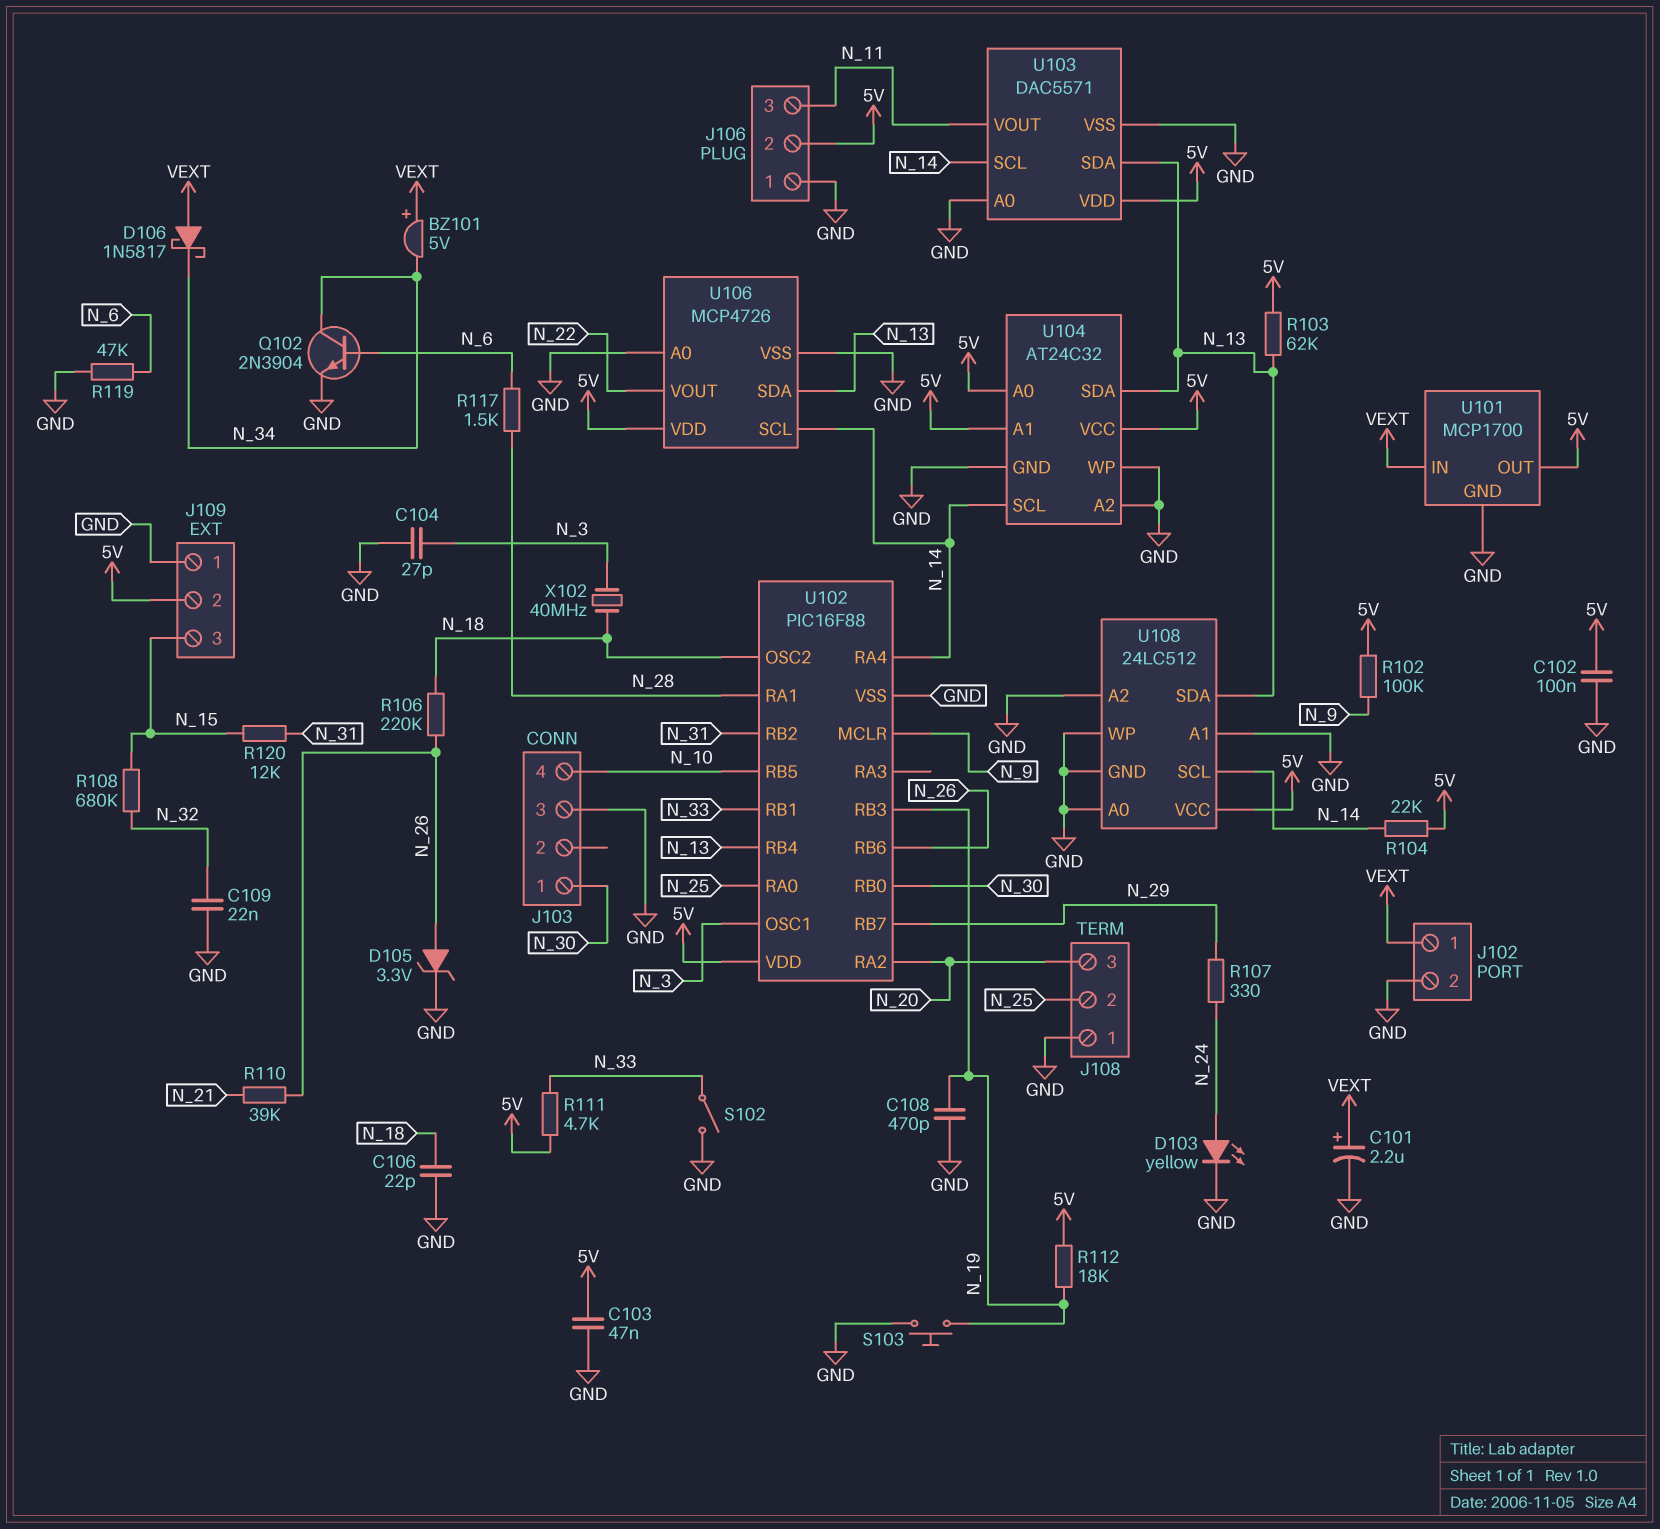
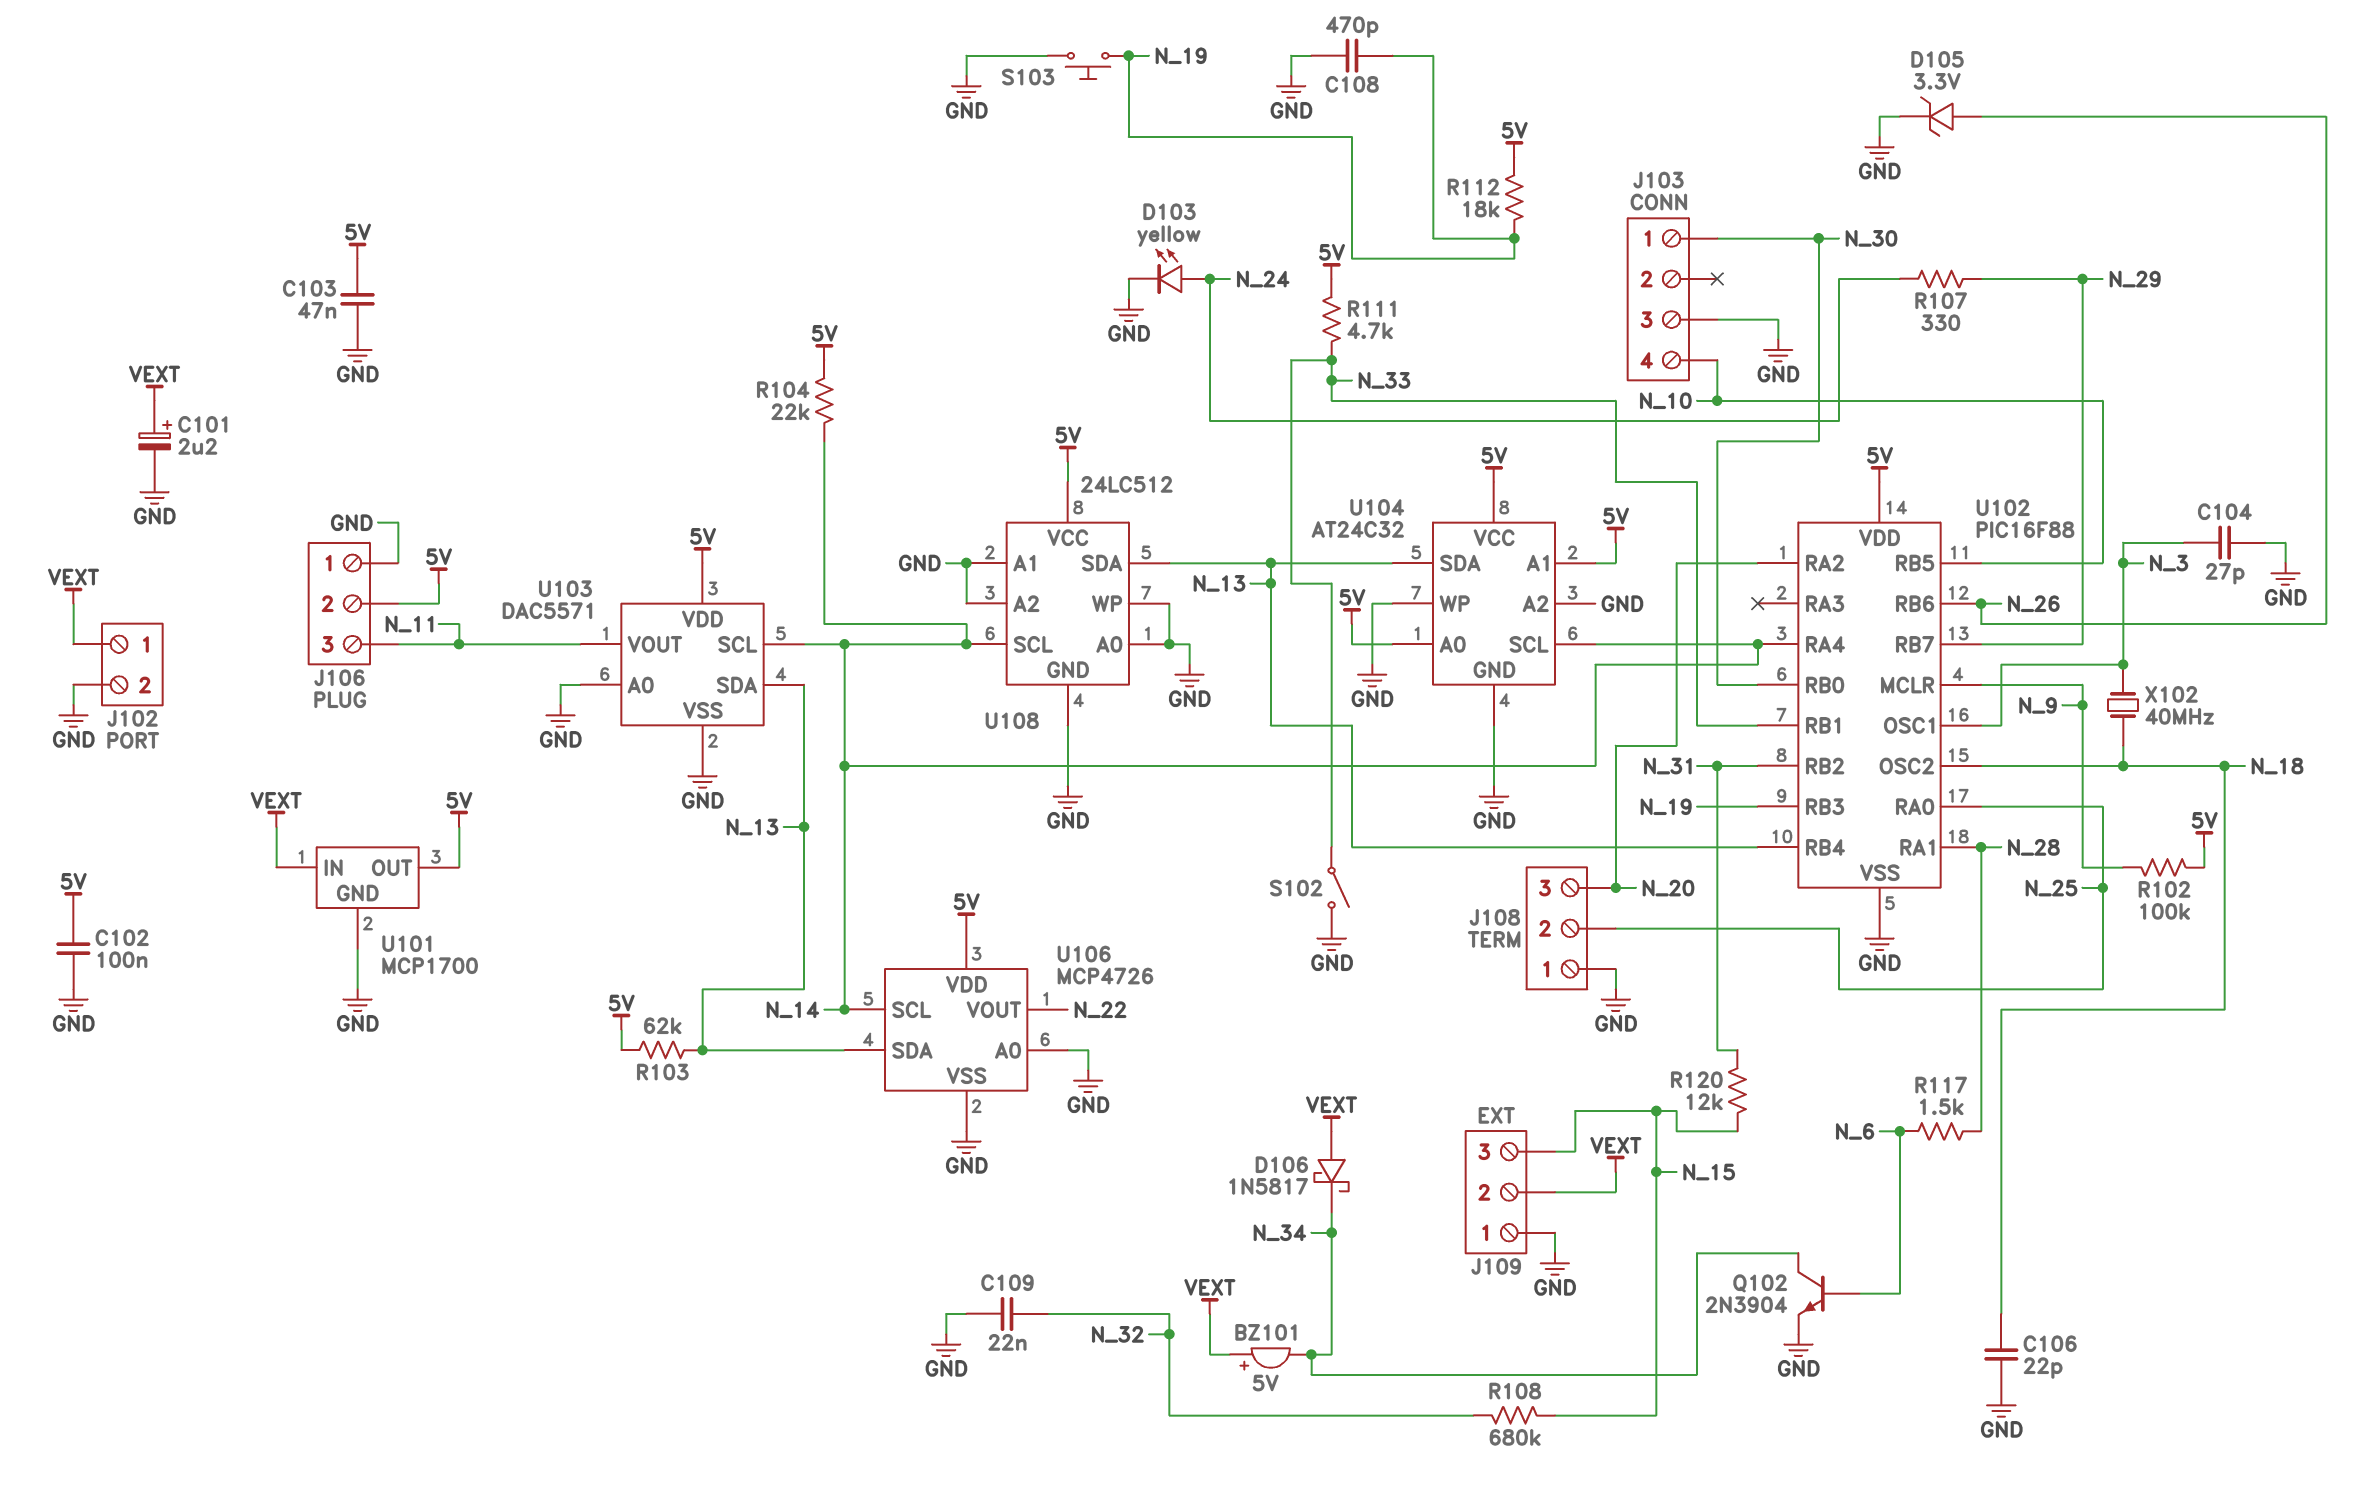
J109 pin 2: 5V -> VEXT
R106: 220k (N_18, N_26) -> none
R110: 39k (N_21, N_26) -> none
R119: 47k (GND, N_6) -> none

